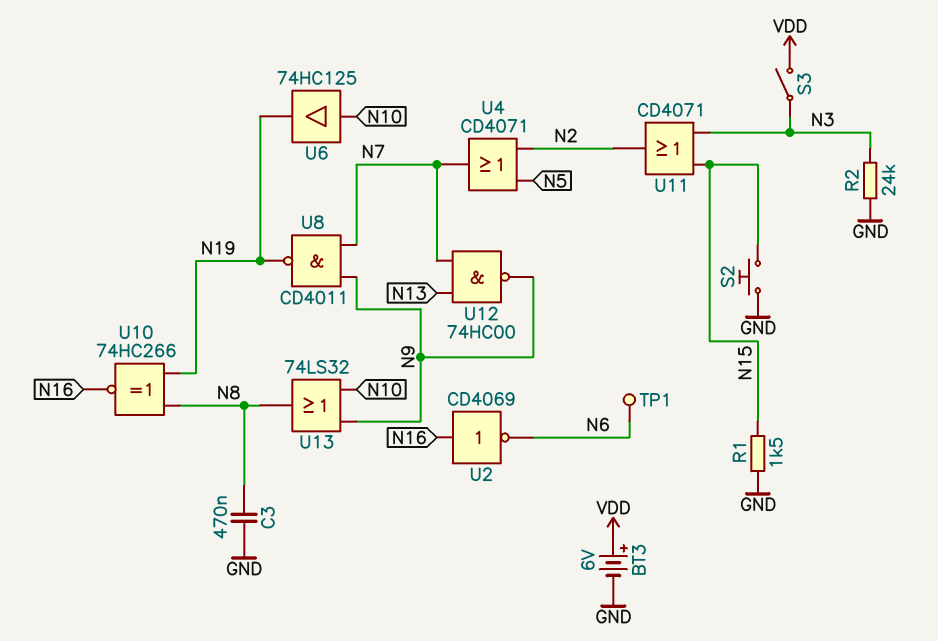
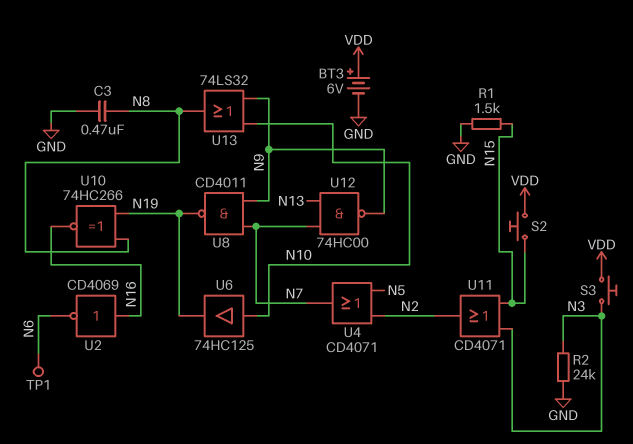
S2: button (GND, N15) -> button (N15, VDD)
S3: switch (N3, VDD) -> button (N3, VDD)

